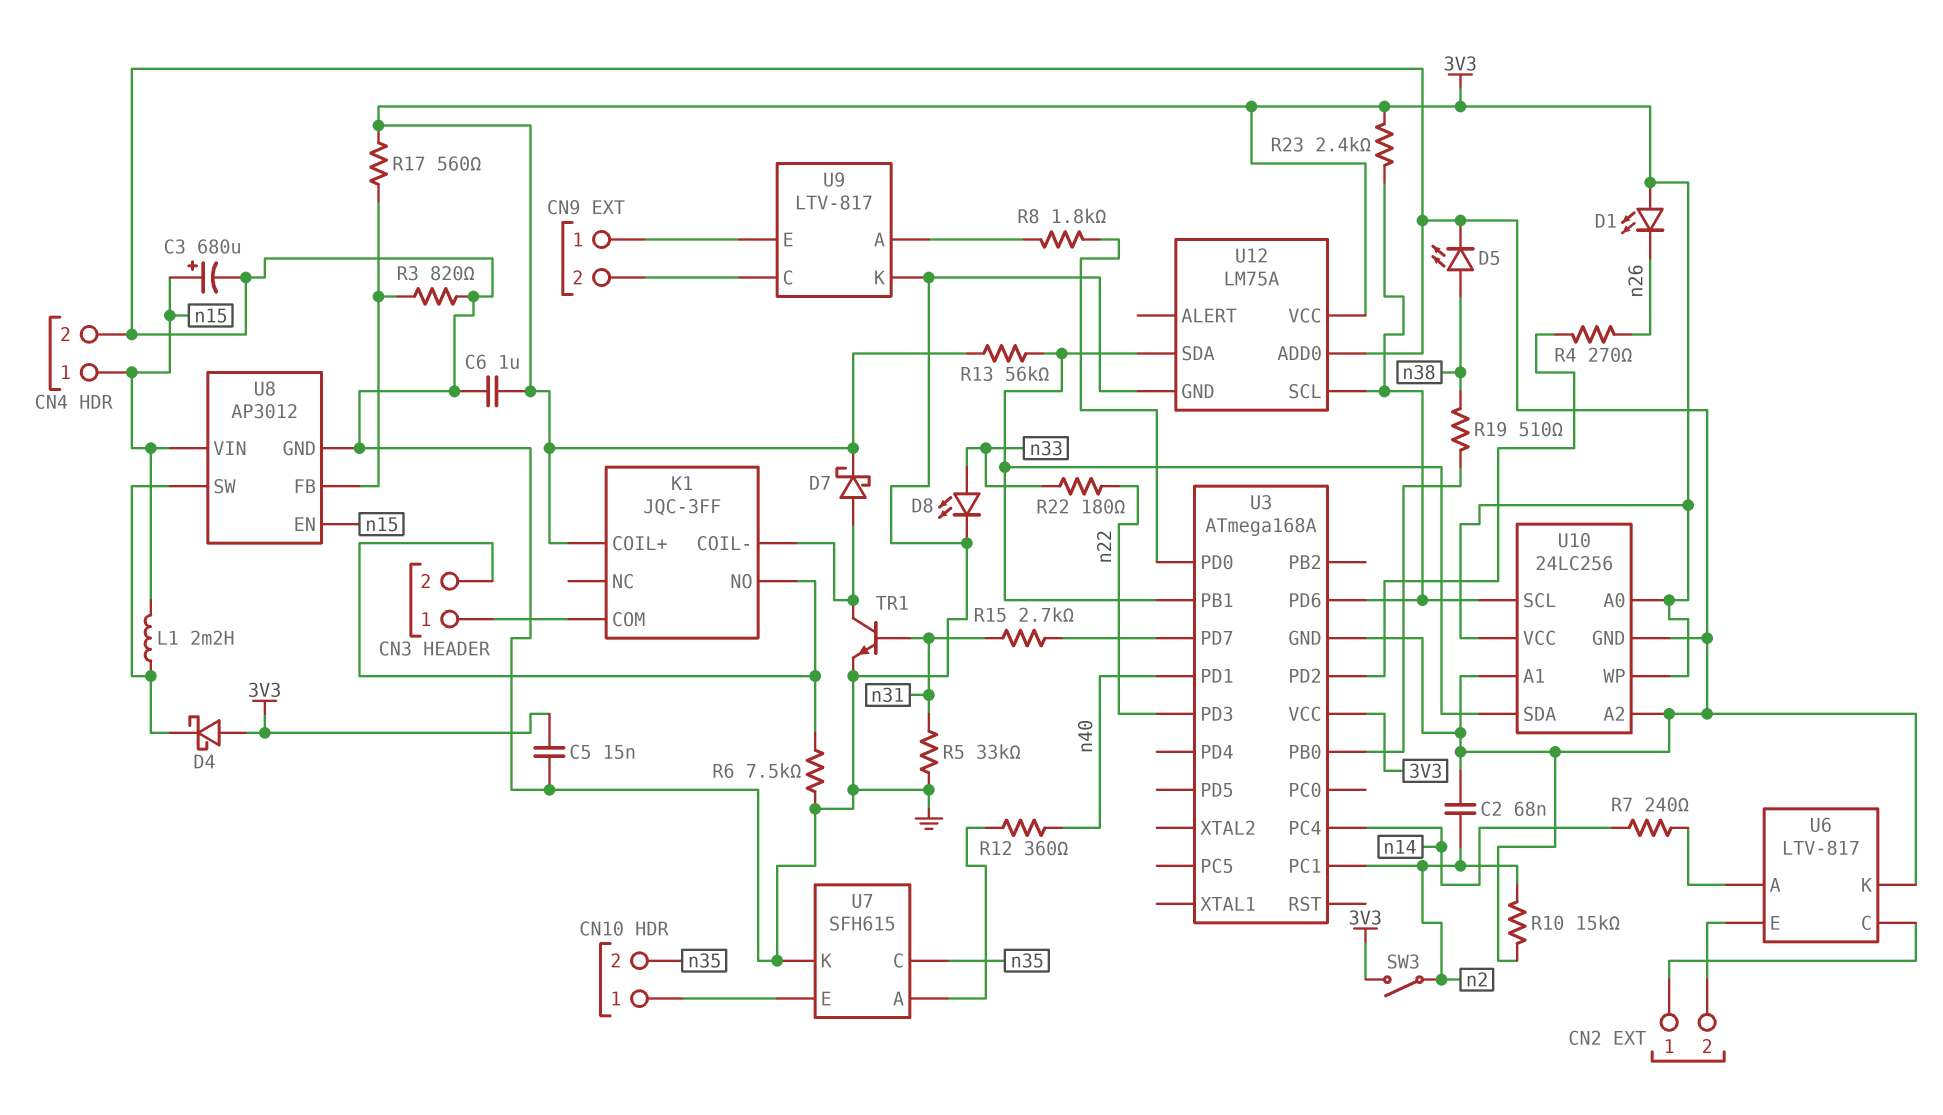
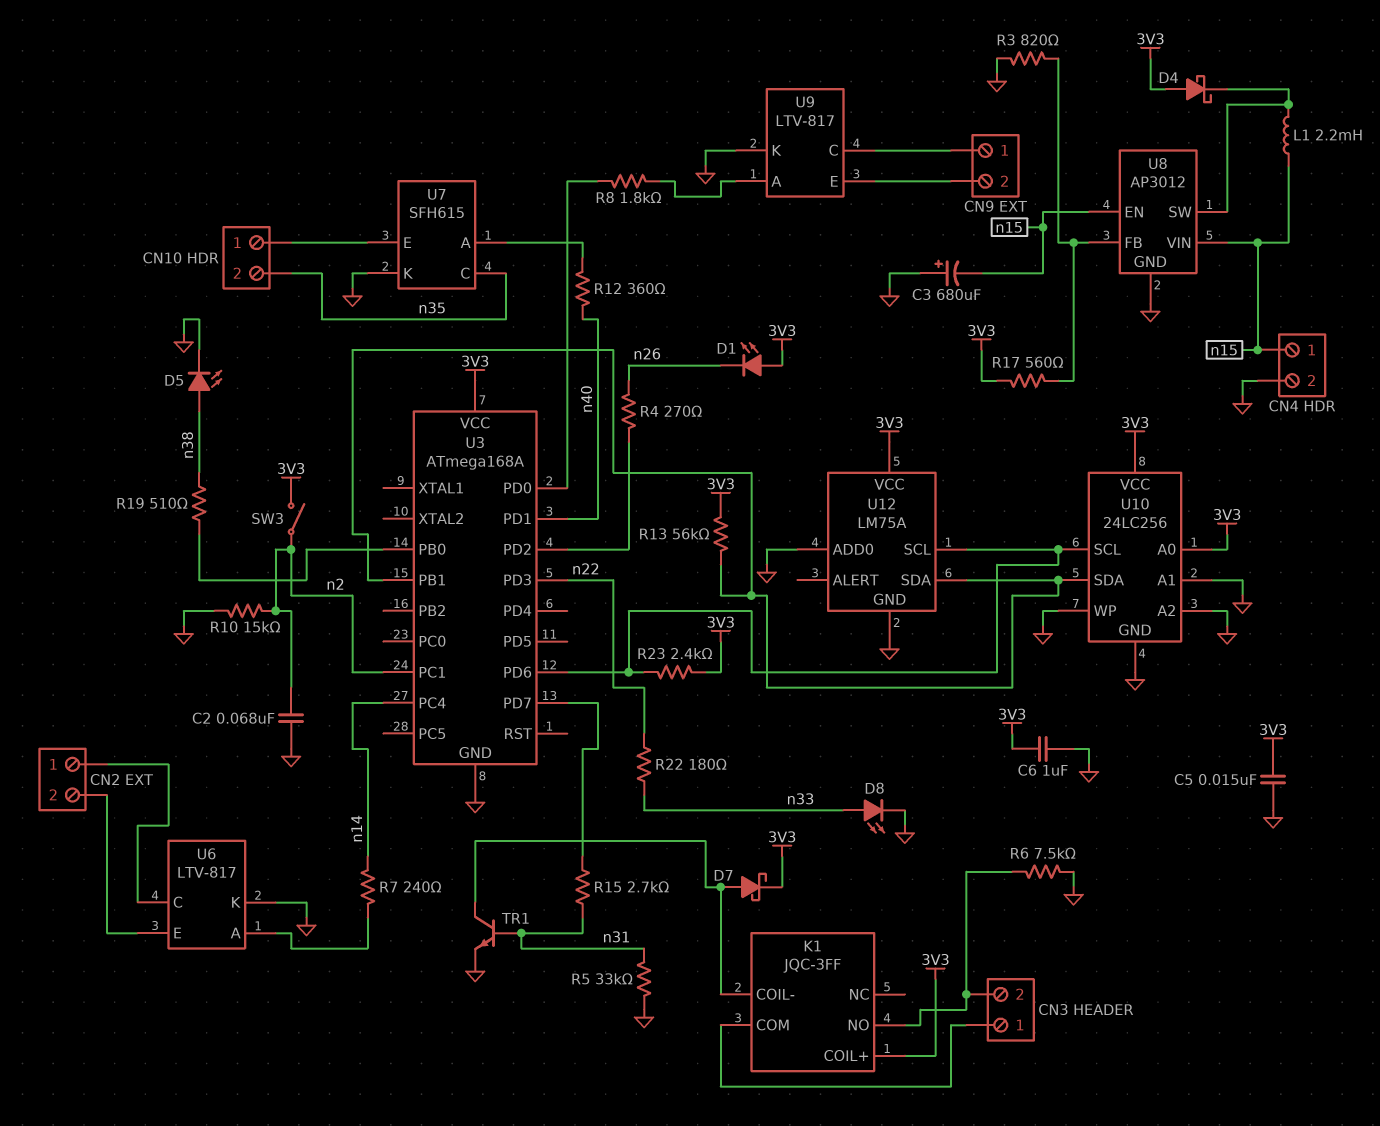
C3: 680uF (plus n15, minus GND) -> 680uF (plus GND, minus n15)
U9 pin C: CN9/2 -> CN9/1
U9 pin E: CN9/1 -> CN9/2
U10 pin WP: 3V3 -> GND

